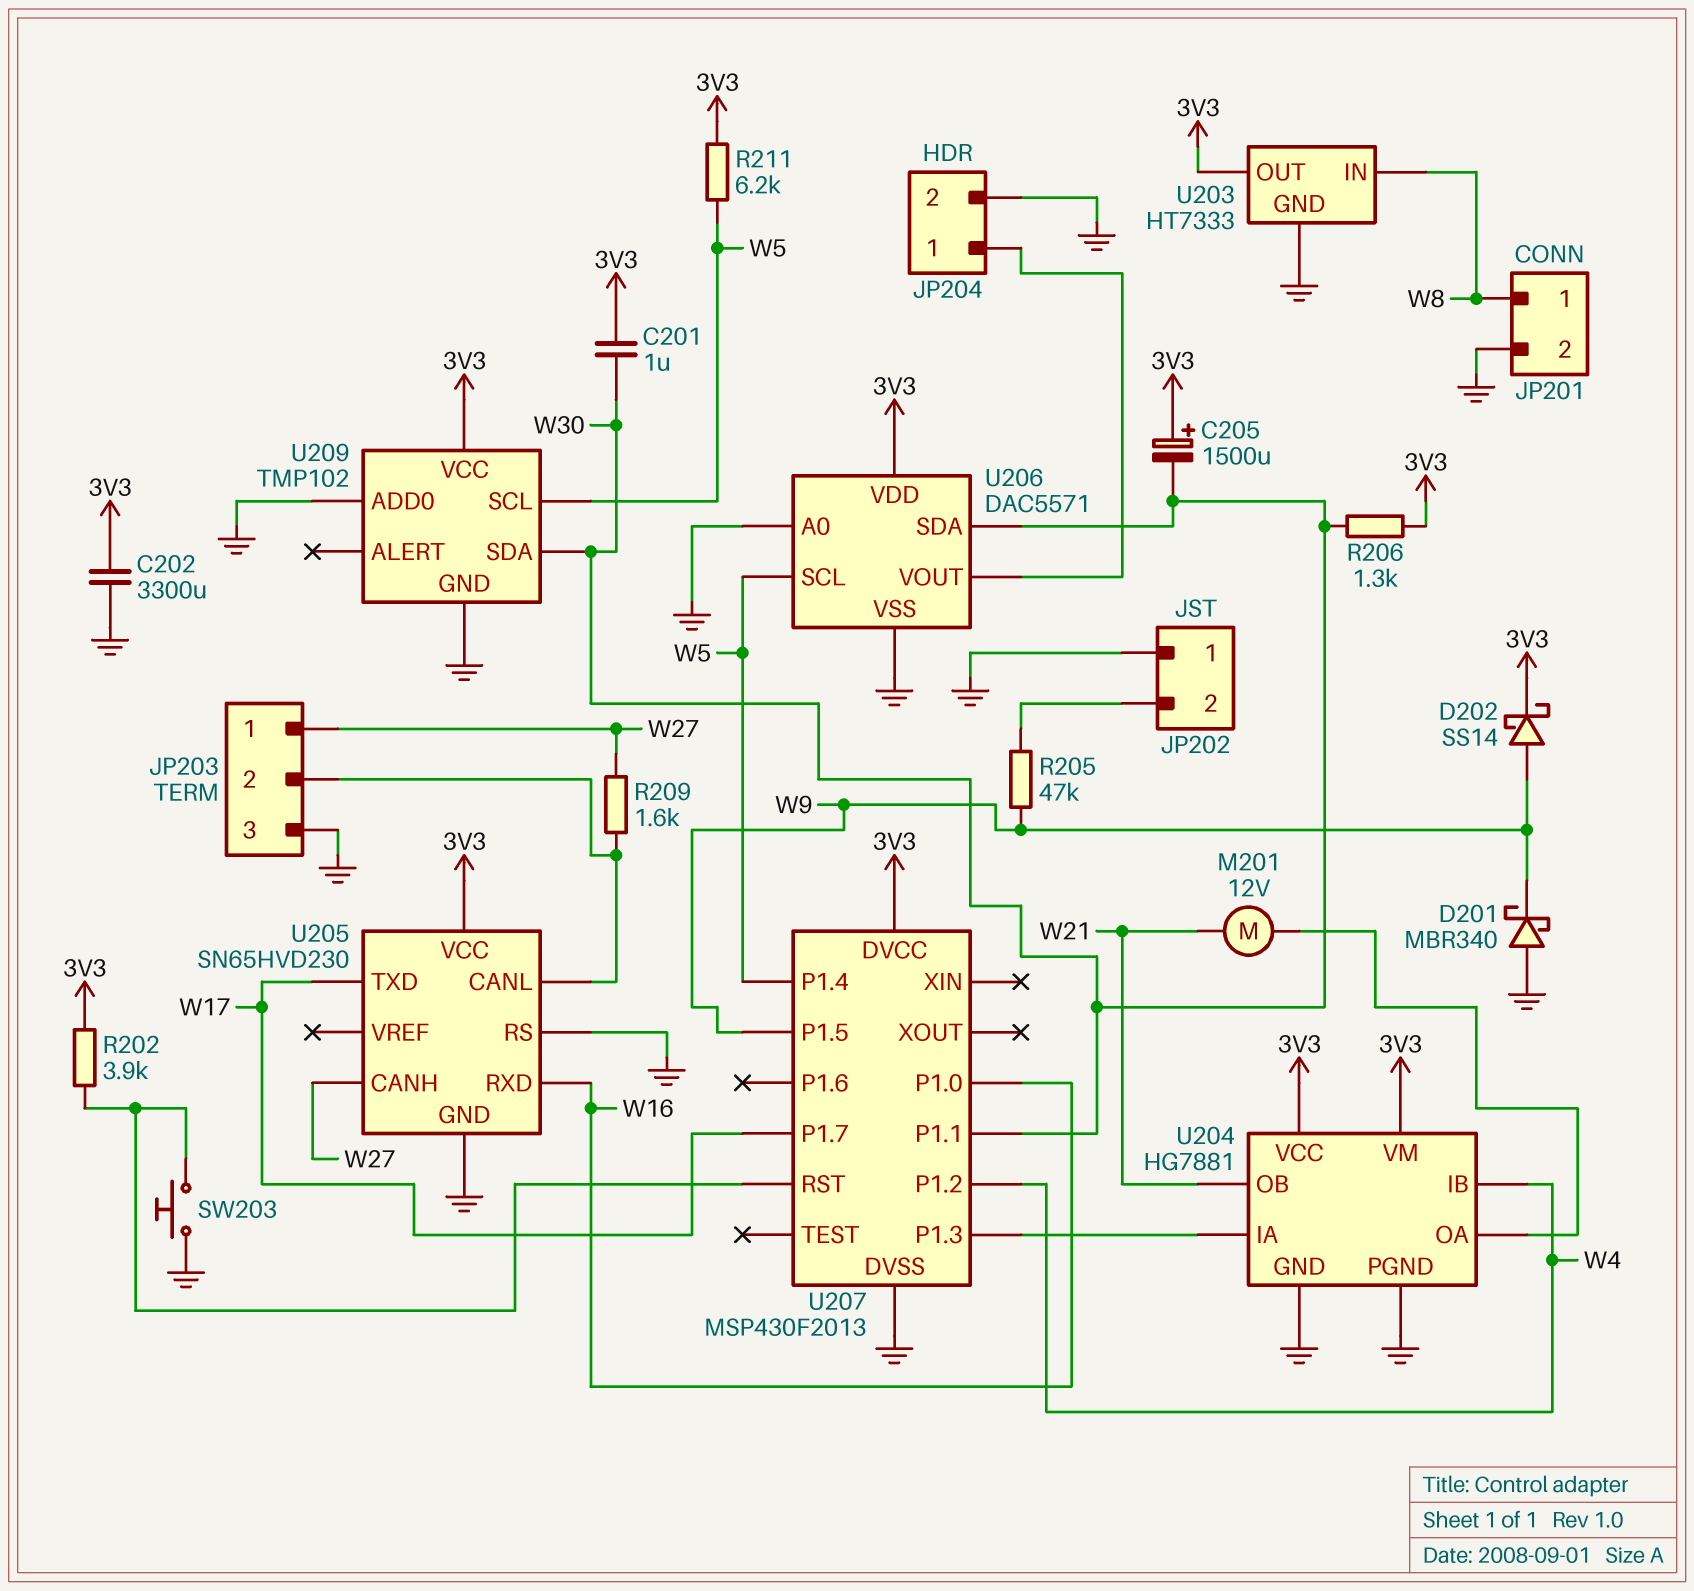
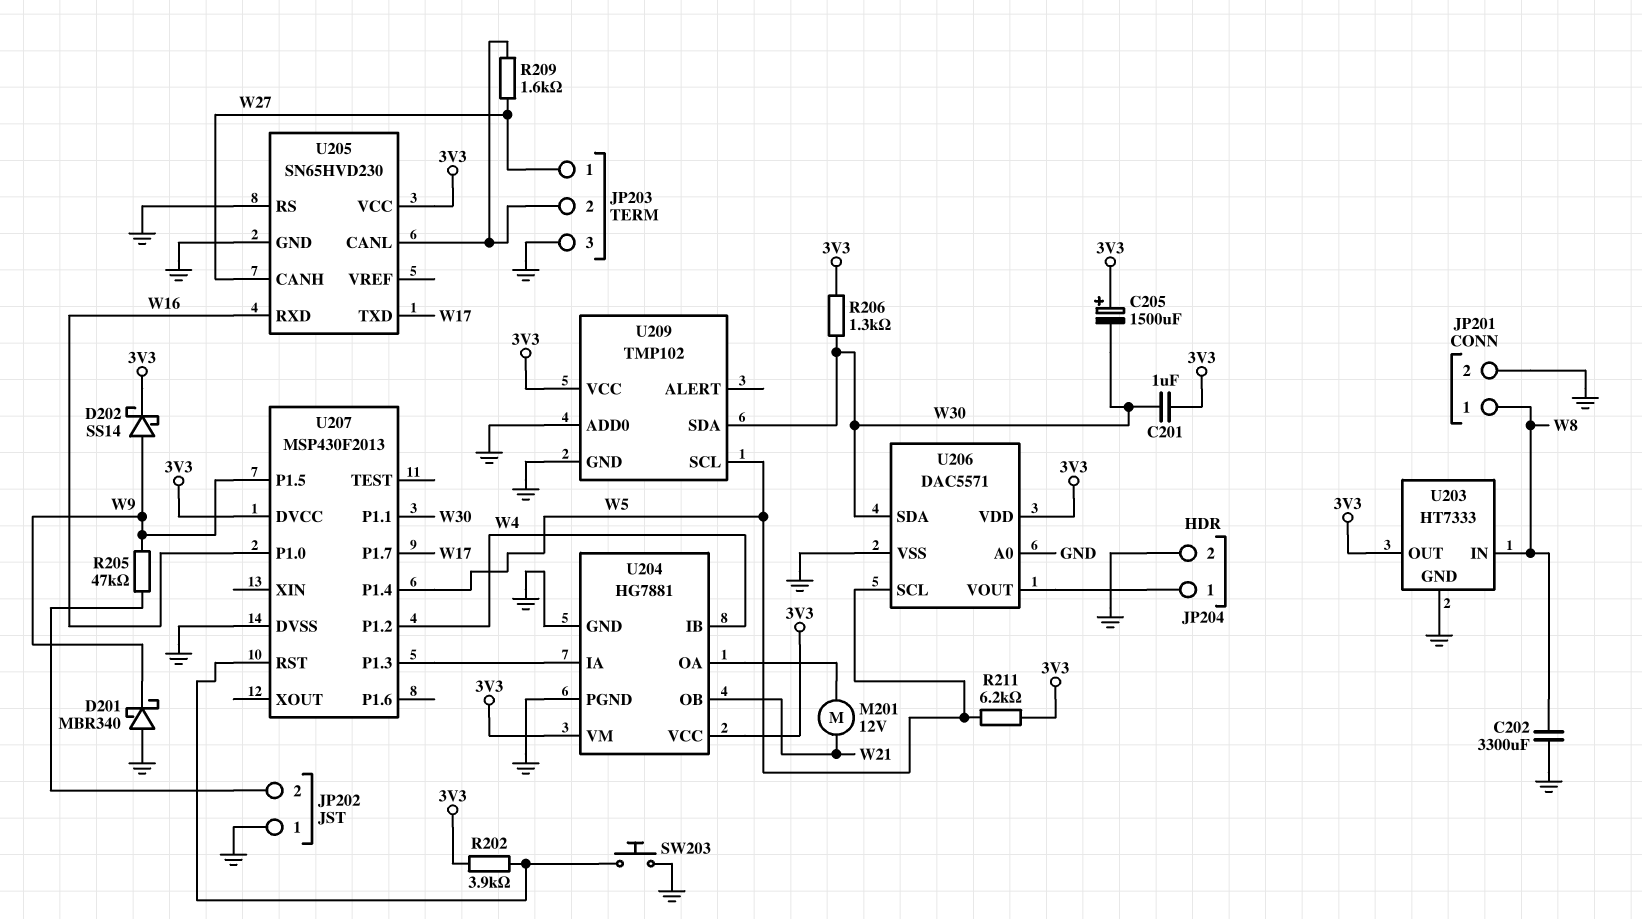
C202: 3300uF (3V3, GND) -> 3300uF (GND, W8)

